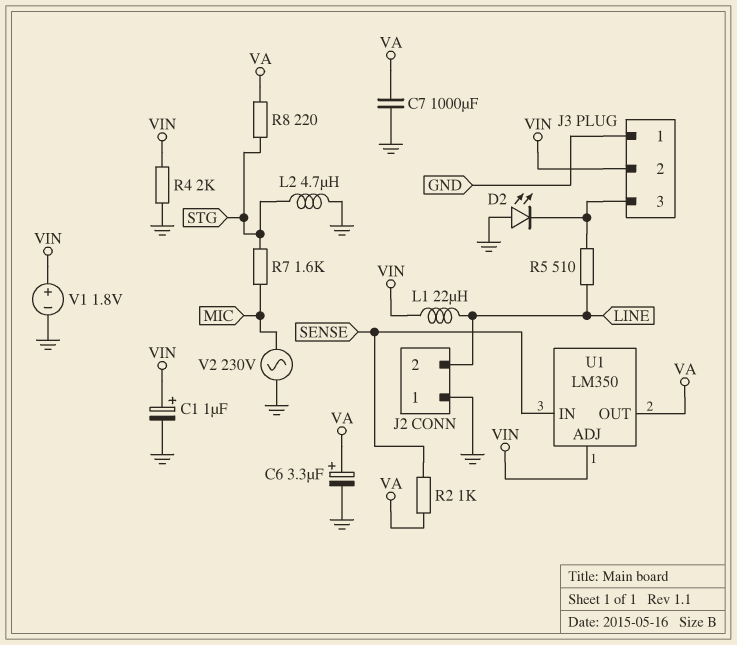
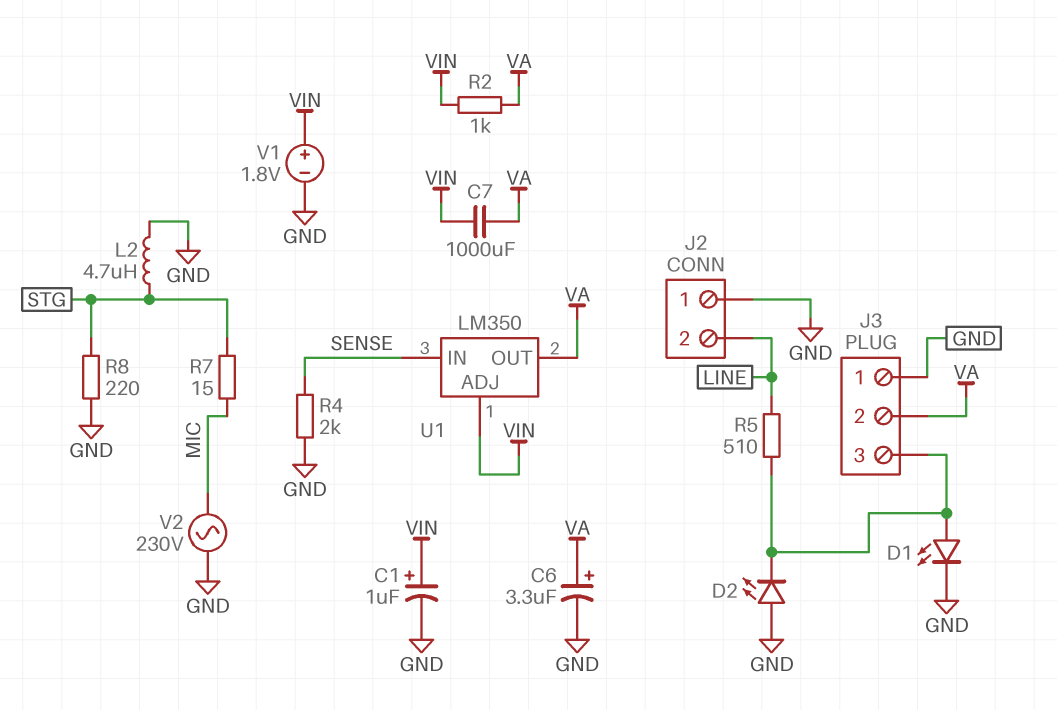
C7: 1000uF (GND, VA) -> 1000uF (VA, VIN)
D1: none -> LED (A J3/3, K GND)
J3 pin 2: VIN -> VA
L1: 22uH (LINE, VIN) -> none
R2: 1k (SENSE, VA) -> 1k (VA, VIN)
R4: 2k (GND, VIN) -> 2k (GND, SENSE)
R7: 1.6k (MIC, STG) -> 15 (MIC, STG)
R8: 220 (STG, VA) -> 220 (GND, STG)

